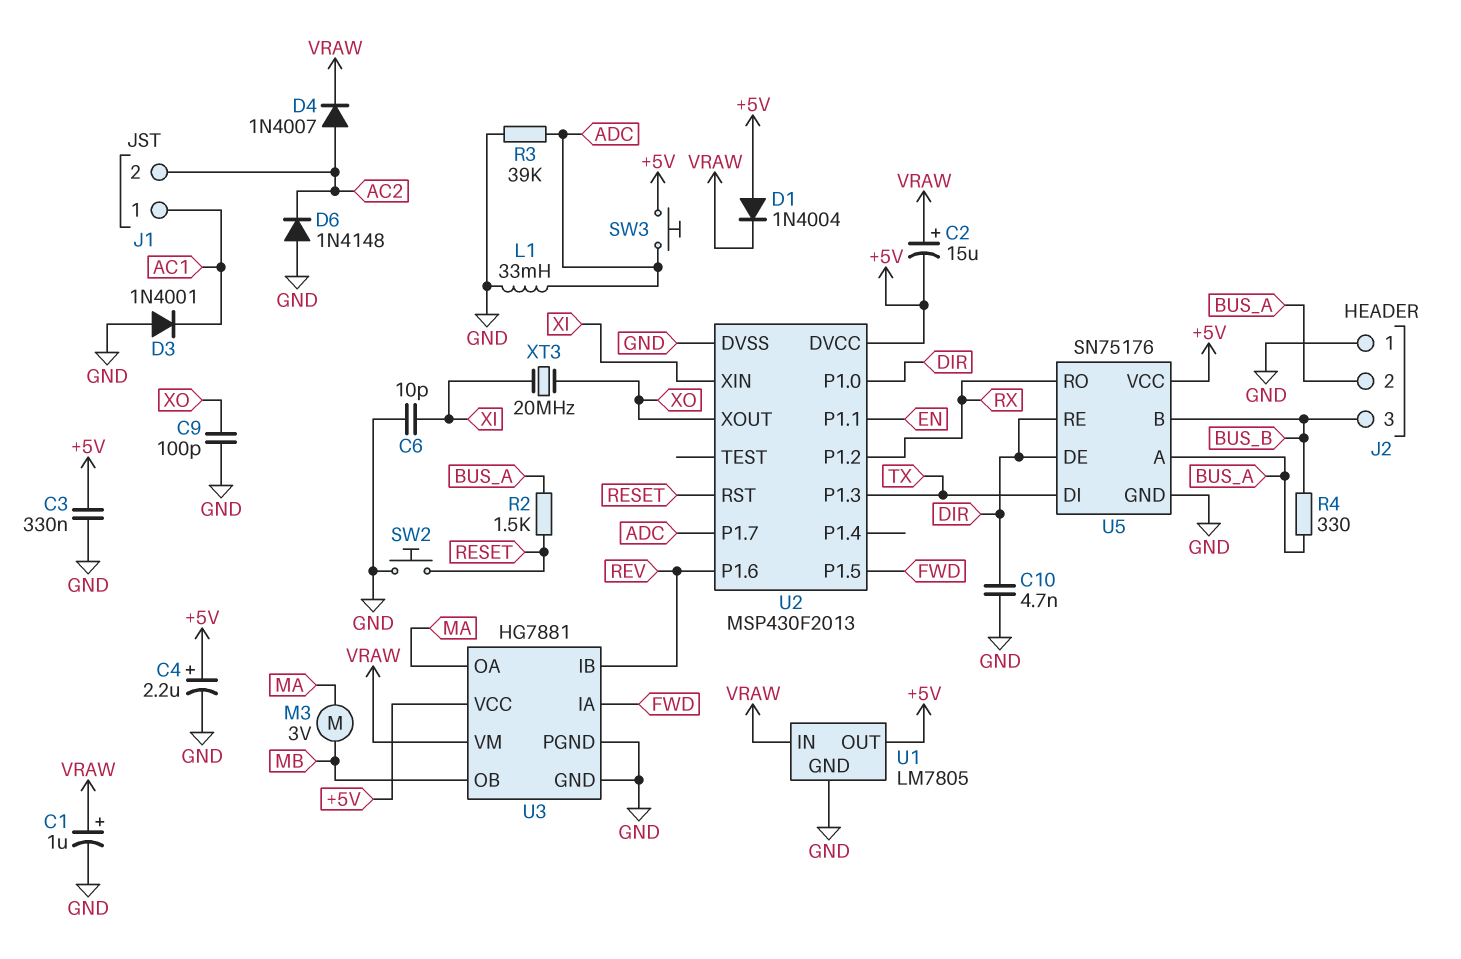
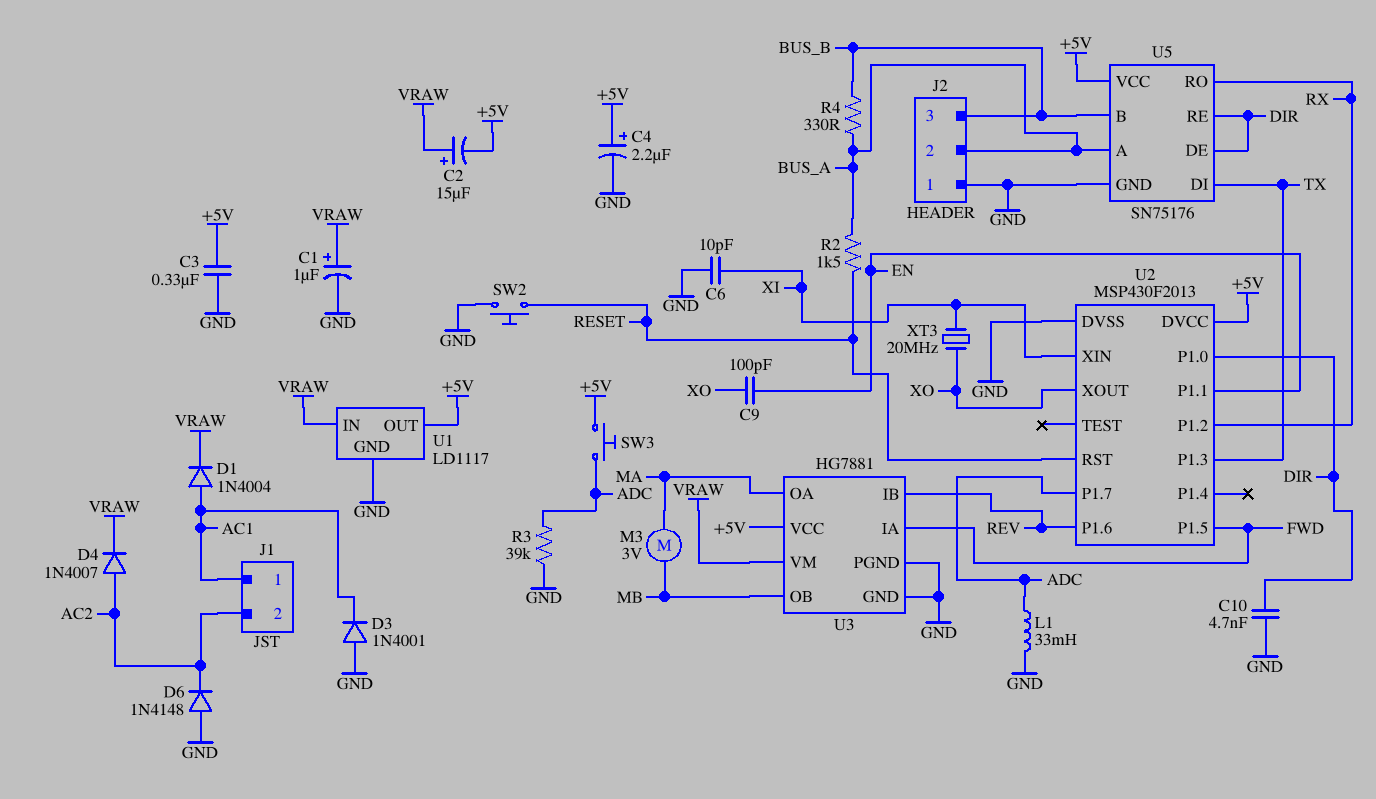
C9: 100pF (GND, XO) -> 100pF (EN, XO)
D1: diode 1N4004 (A +5V, K VRAW) -> diode 1N4004 (A AC1, K VRAW)
U1: LM7805 -> LD1117

